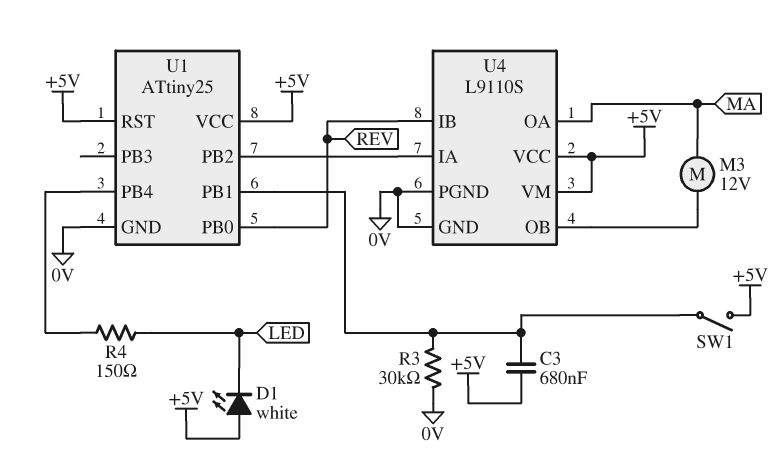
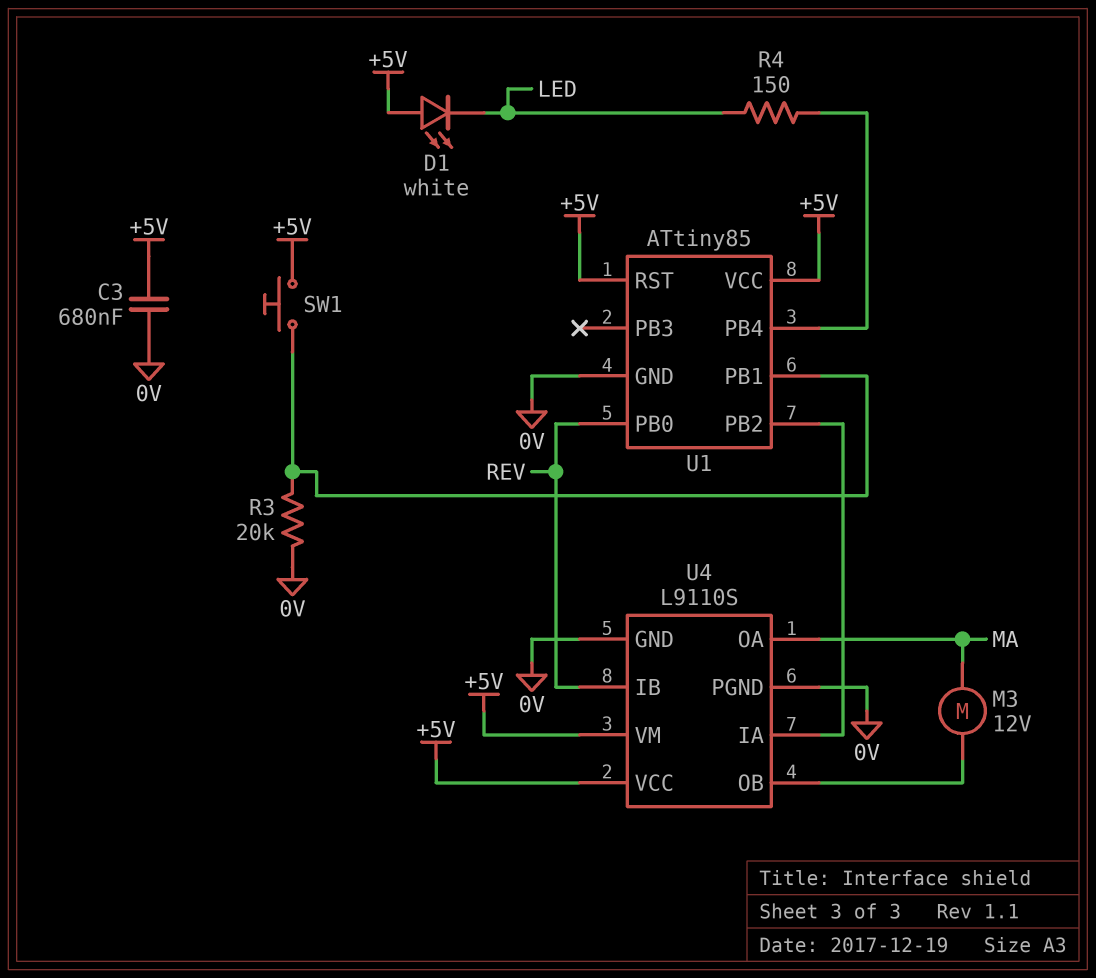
C3: 680nF (+5V, U1/PB1) -> 680nF (+5V, 0V)
R3: 30k (0V, U1/PB1) -> 20k (0V, U1/PB1)
SW1: switch (+5V, U1/PB1) -> button (+5V, U1/PB1)
U1: ATtiny25 -> ATtiny85

